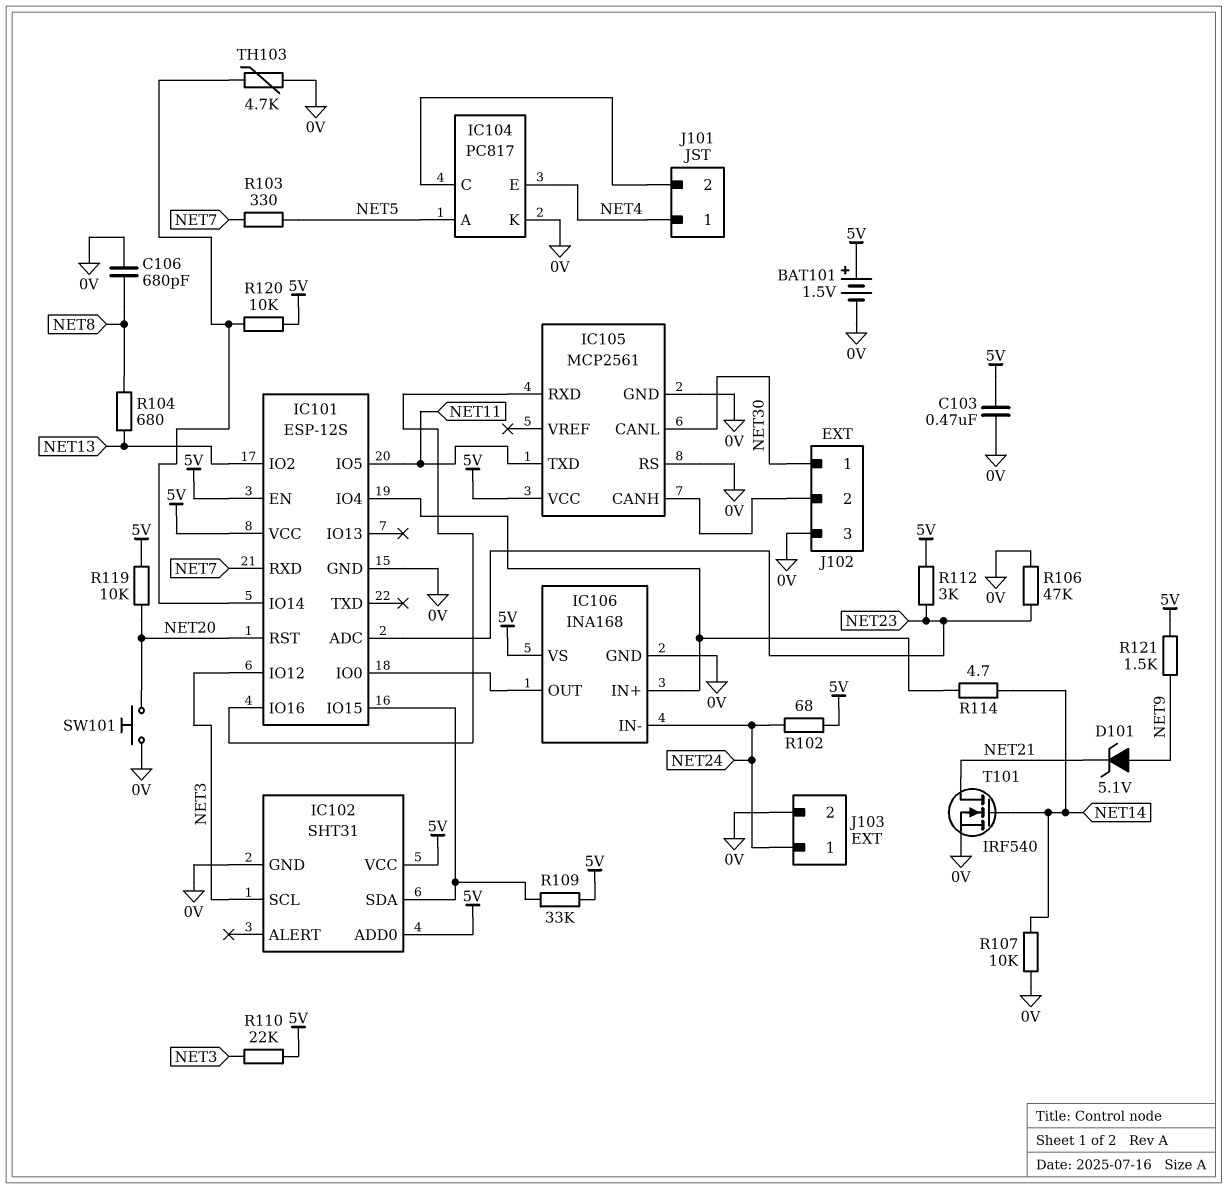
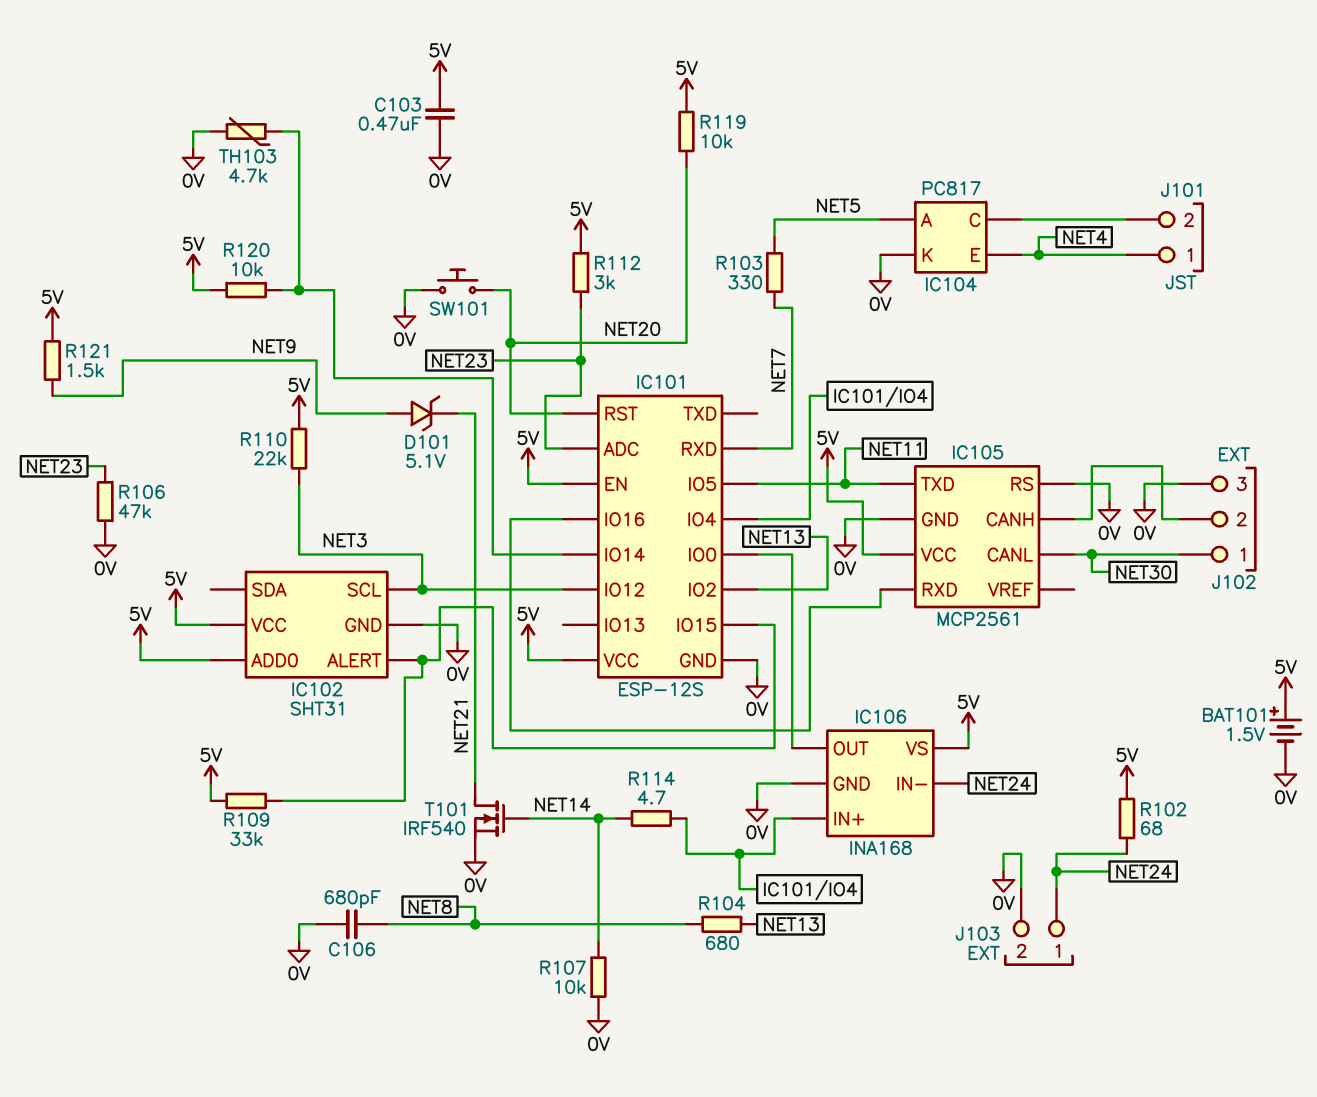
IC102 pin ALERT: none -> IC101/IO15
IC102 pin SDA: IC101/IO15 -> none

